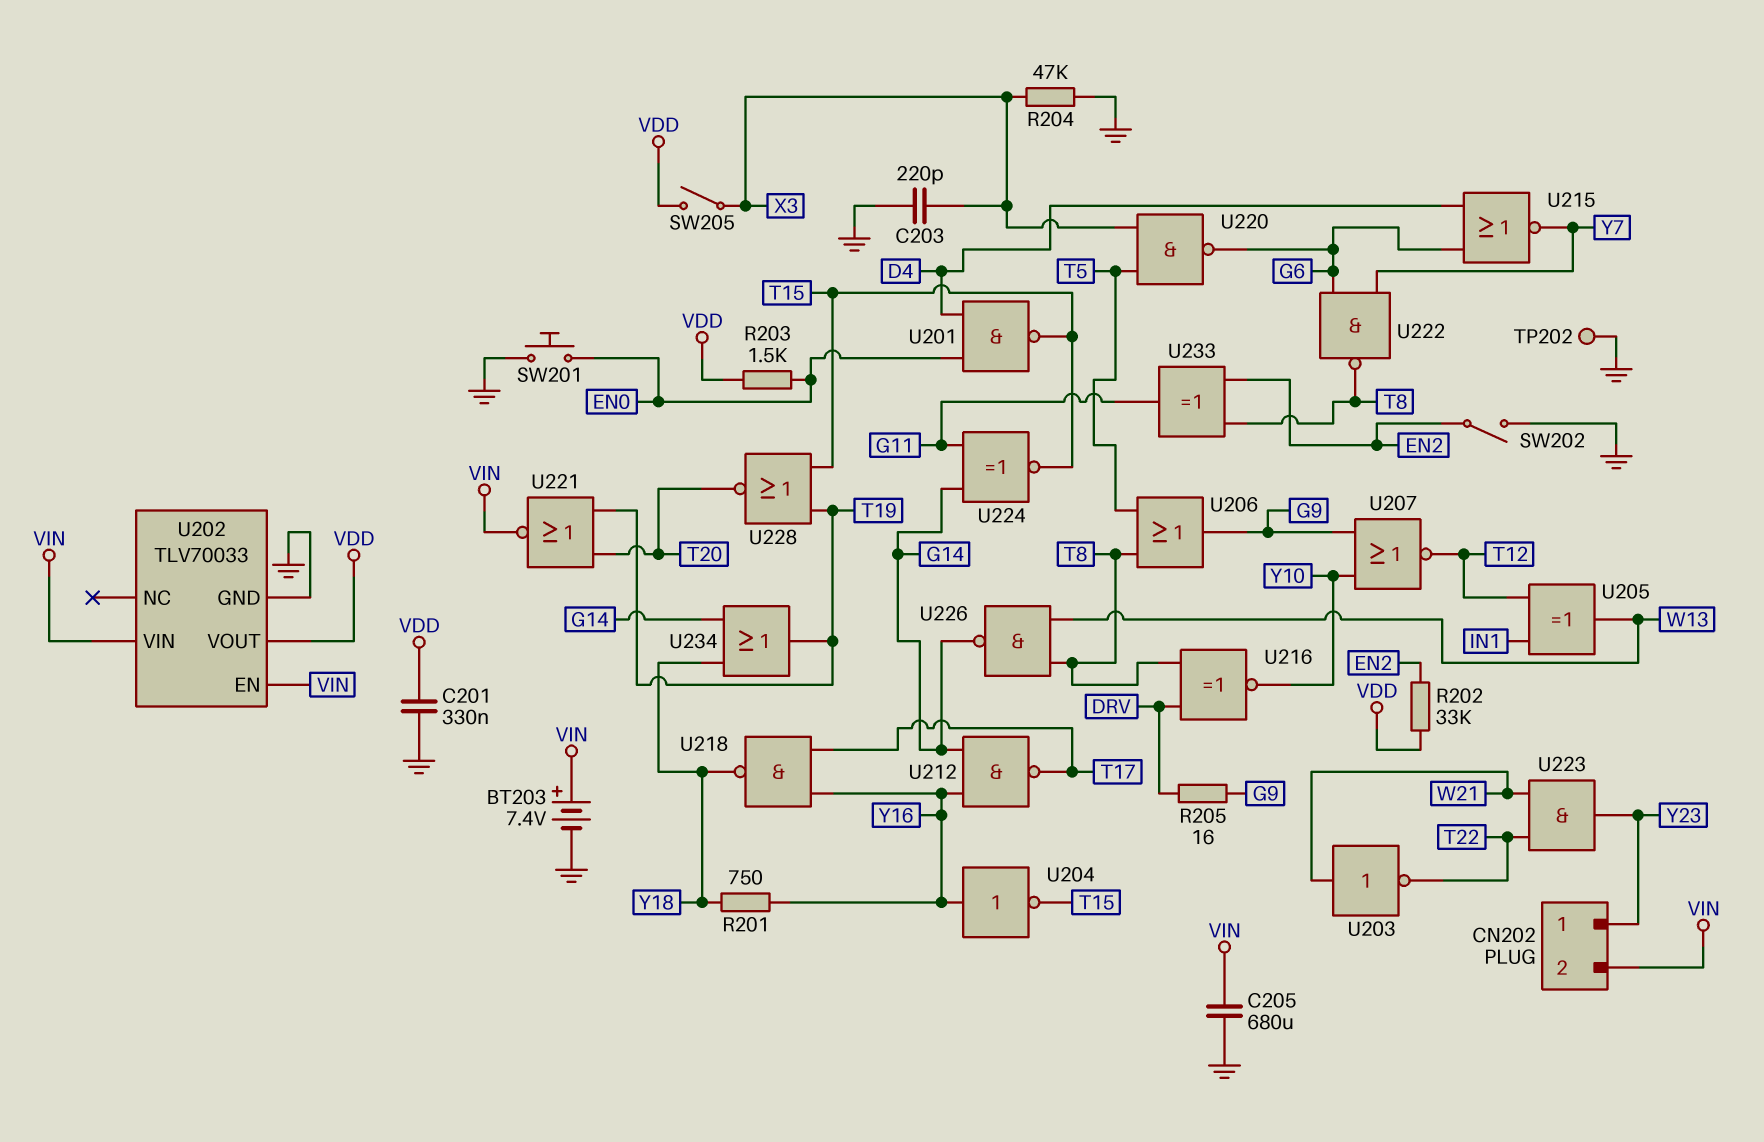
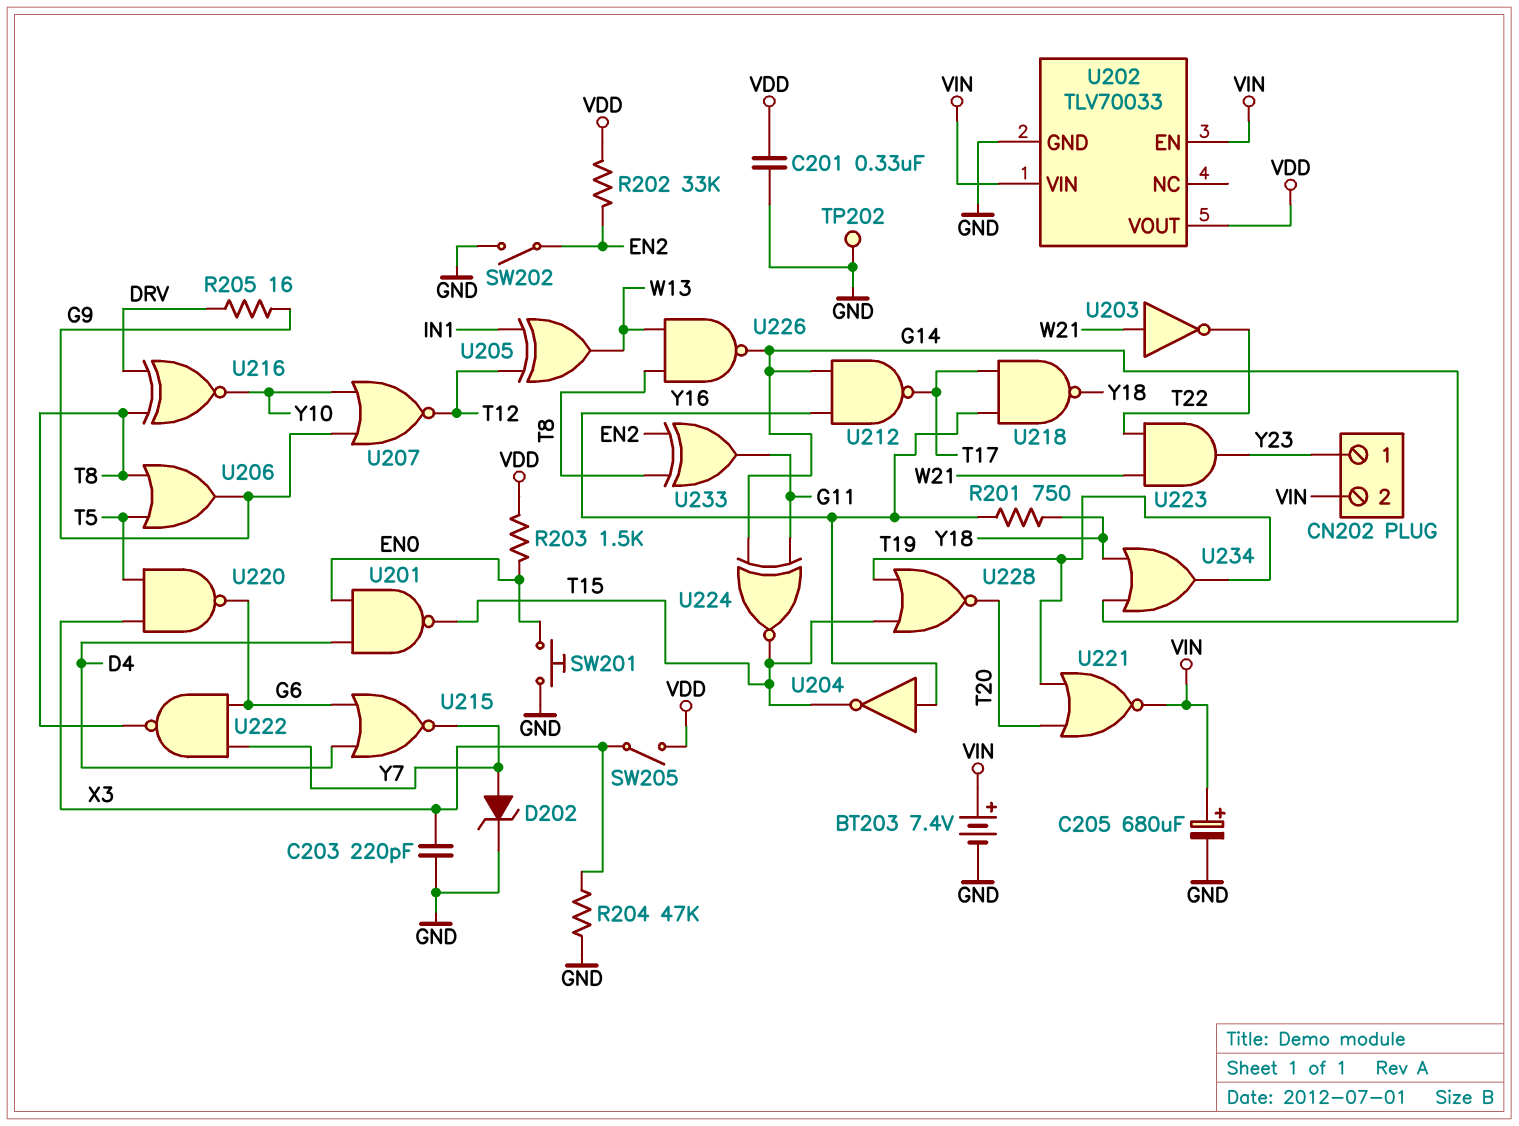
C205: 680uF (GND, VIN) -> 680uF (plus VIN, minus GND)
D202: none -> zener (A Y7, K GND)

